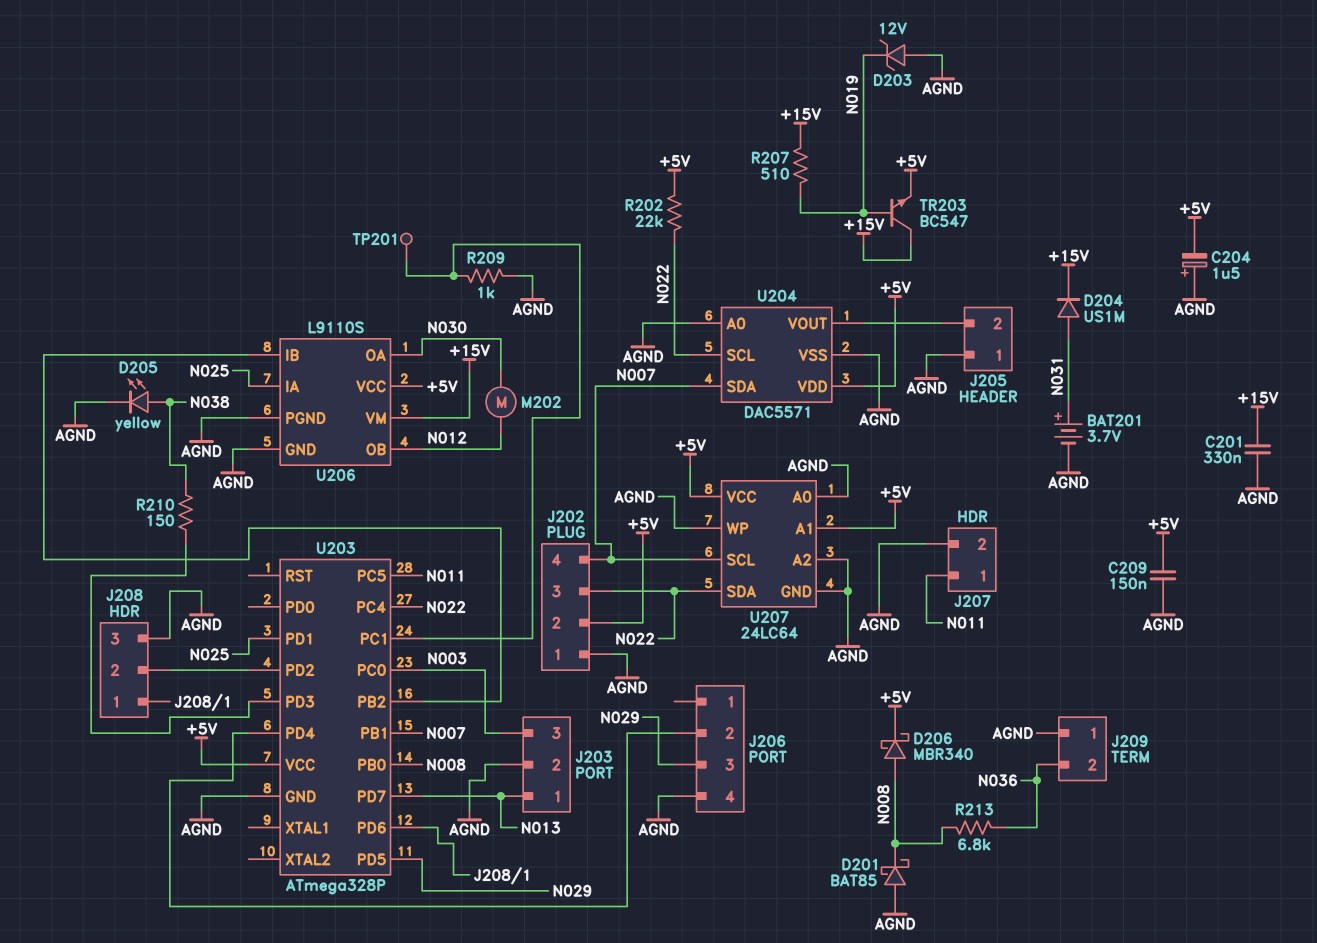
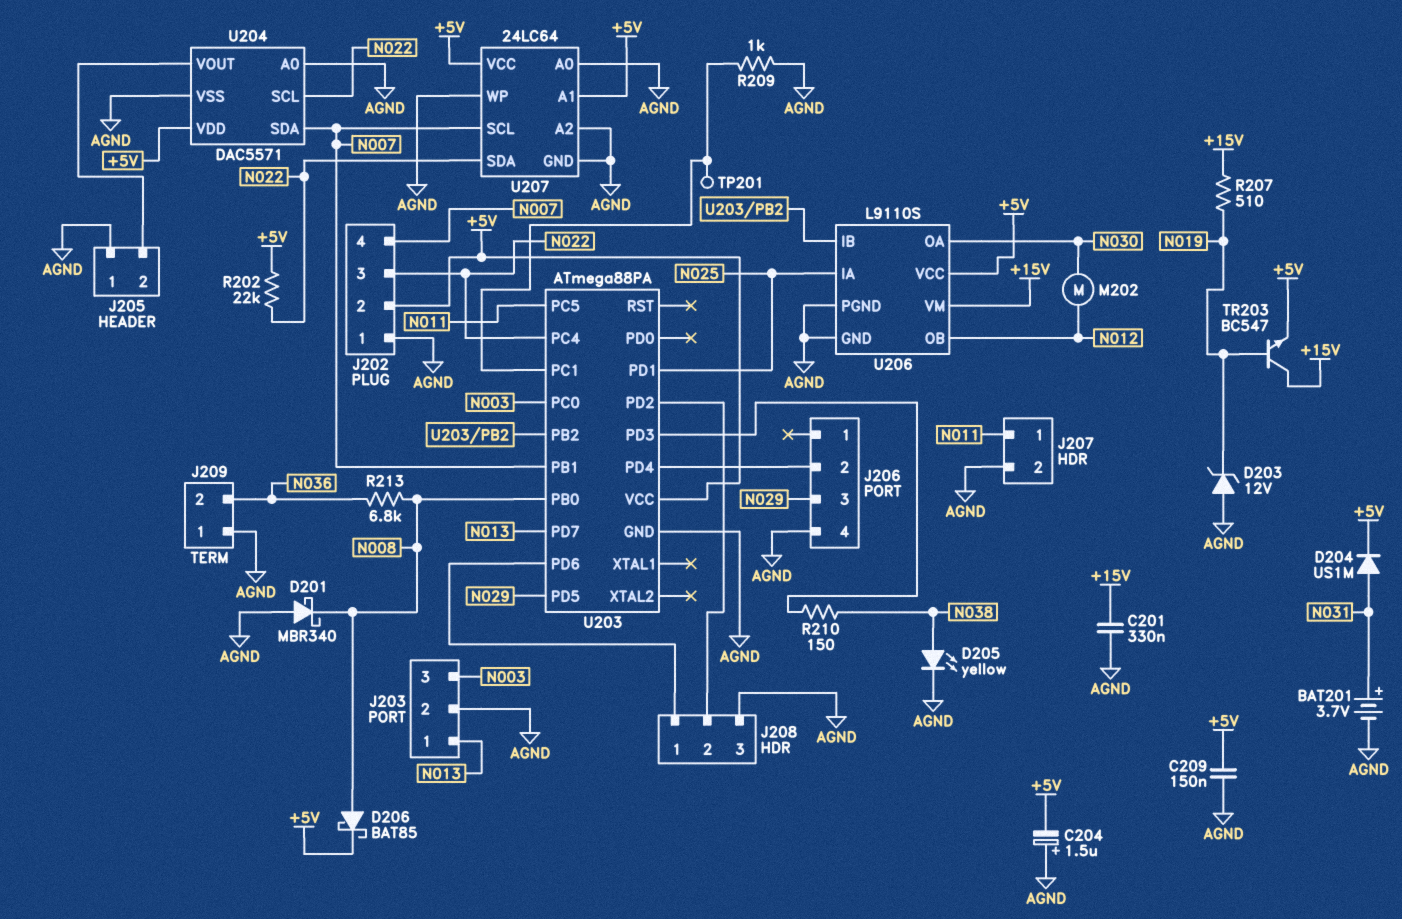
D201: schottky BAT85 (A AGND, K N008) -> schottky MBR340 (A AGND, K N008)
D204: diode US1M (A N031, K +15V) -> diode US1M (A N031, K +5V)
D206: schottky MBR340 (A N008, K +5V) -> schottky BAT85 (A N008, K +5V)
U203: ATmega328P -> ATmega88PA

